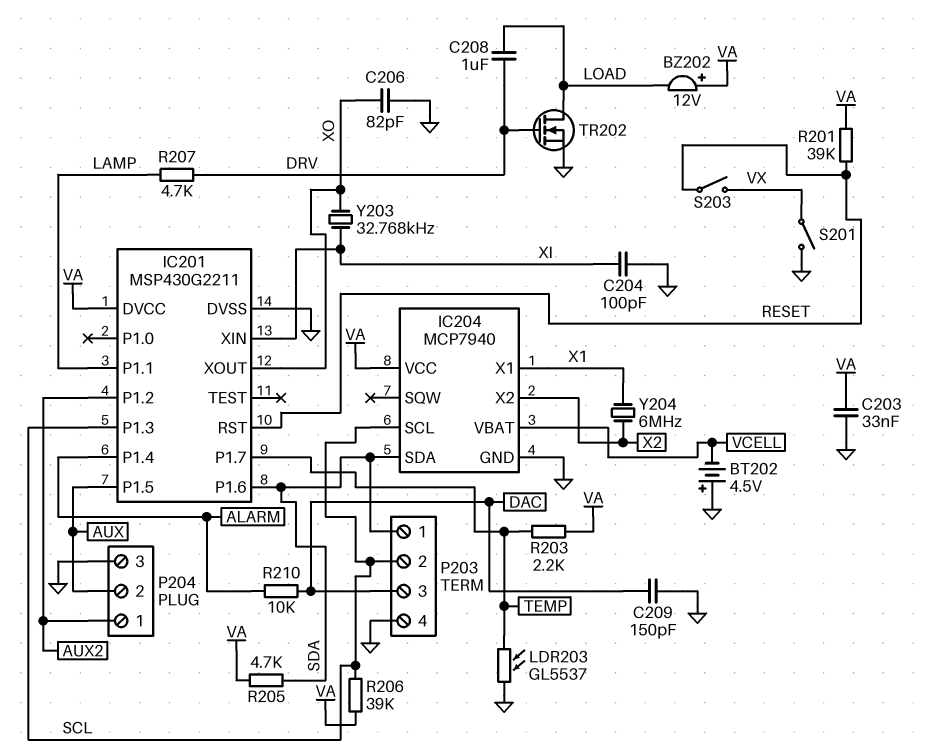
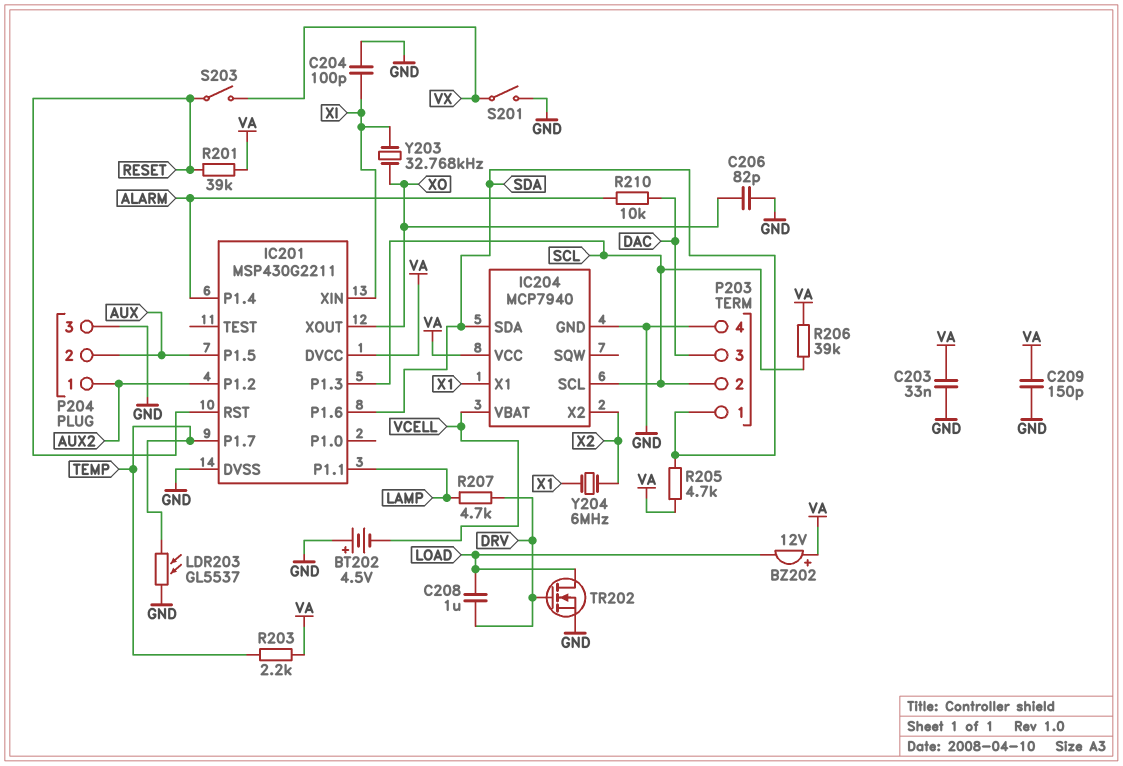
C209: 150pF (DAC, GND) -> 150pF (GND, VA)

